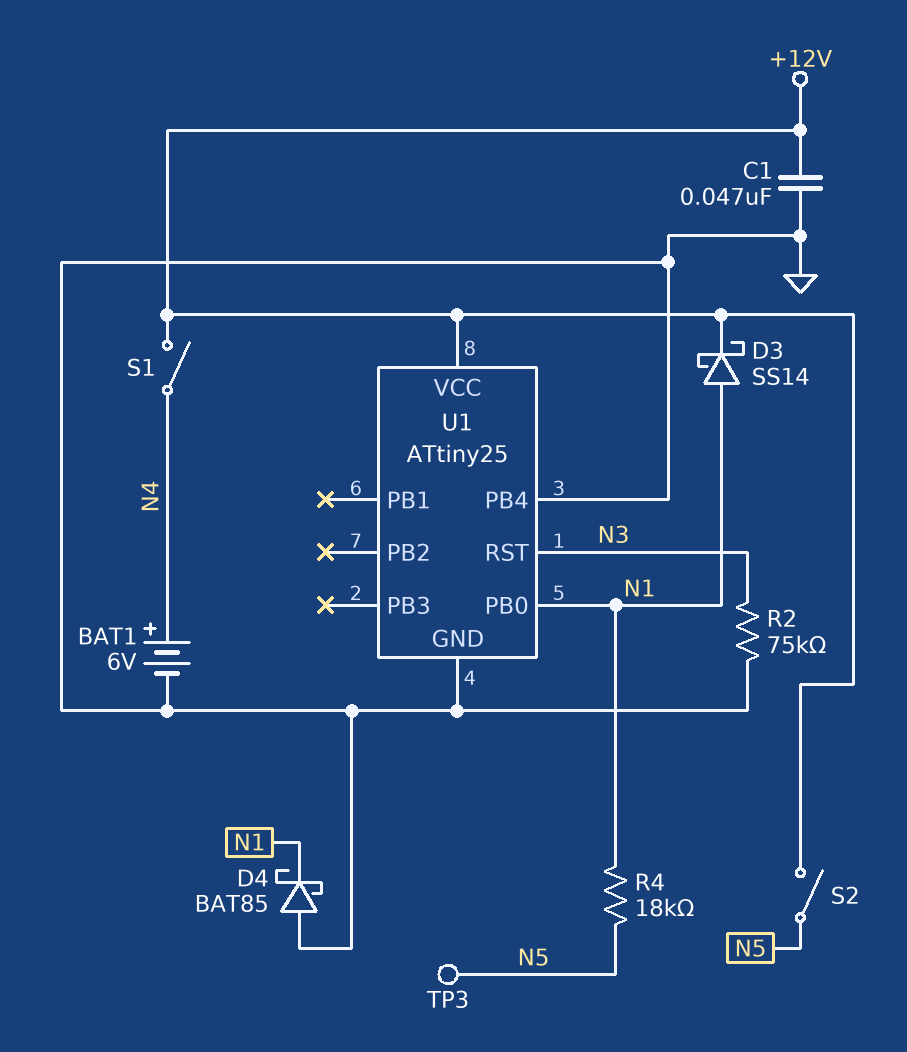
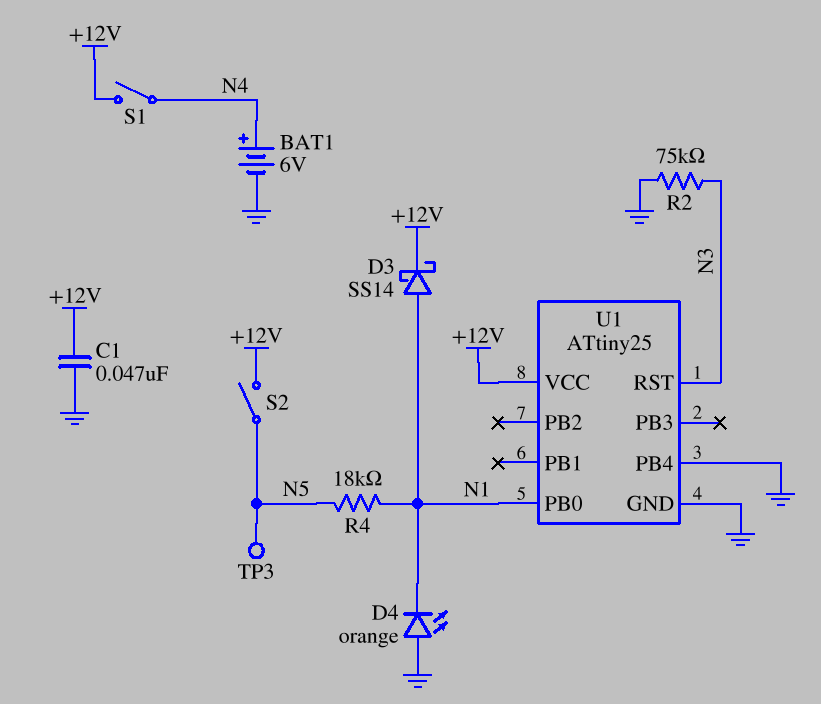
D4: schottky BAT85 (A GND, K N1) -> LED orange (A GND, K N1)

